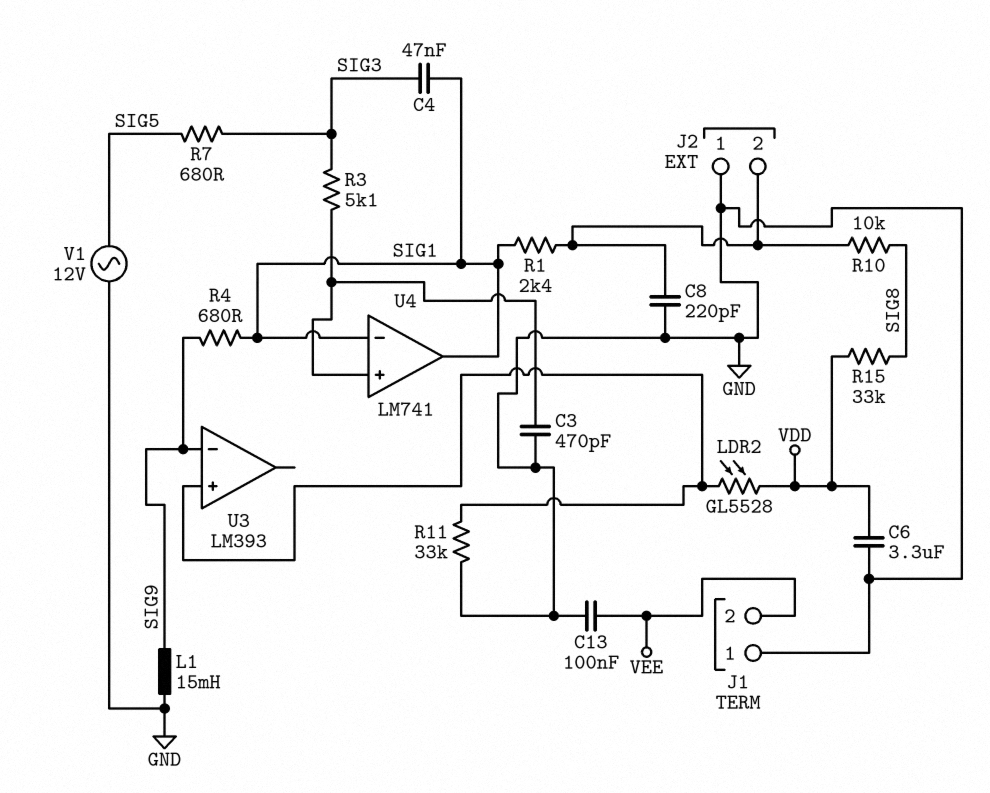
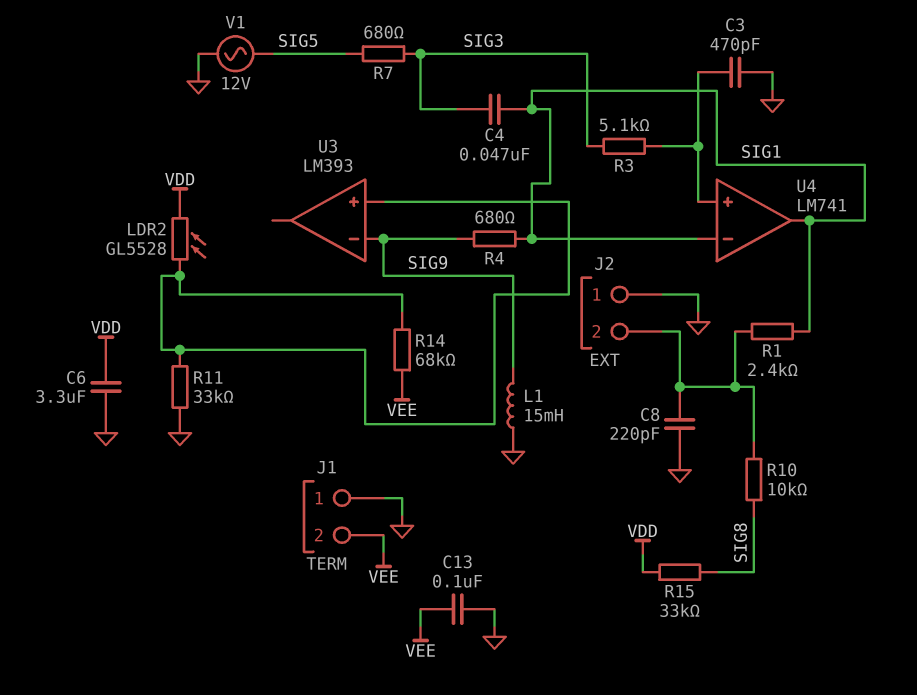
R14: none -> 68k (U3/in+, VEE)

